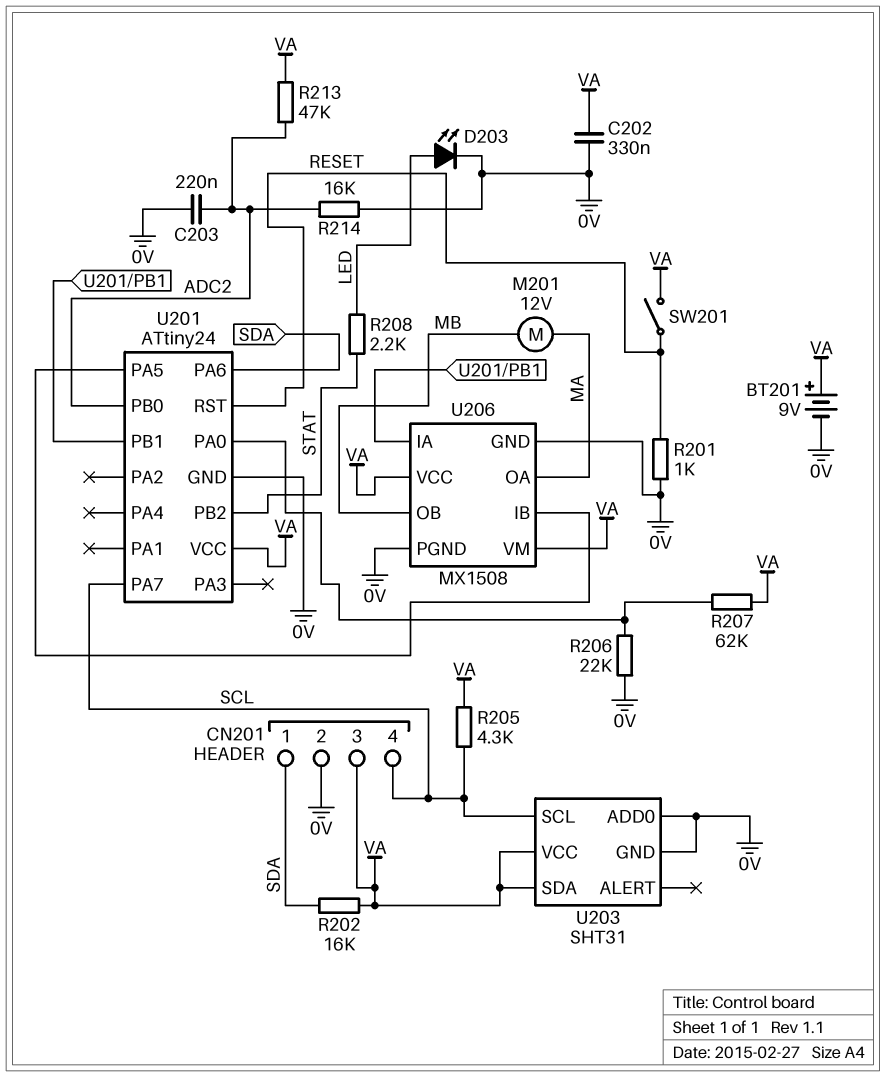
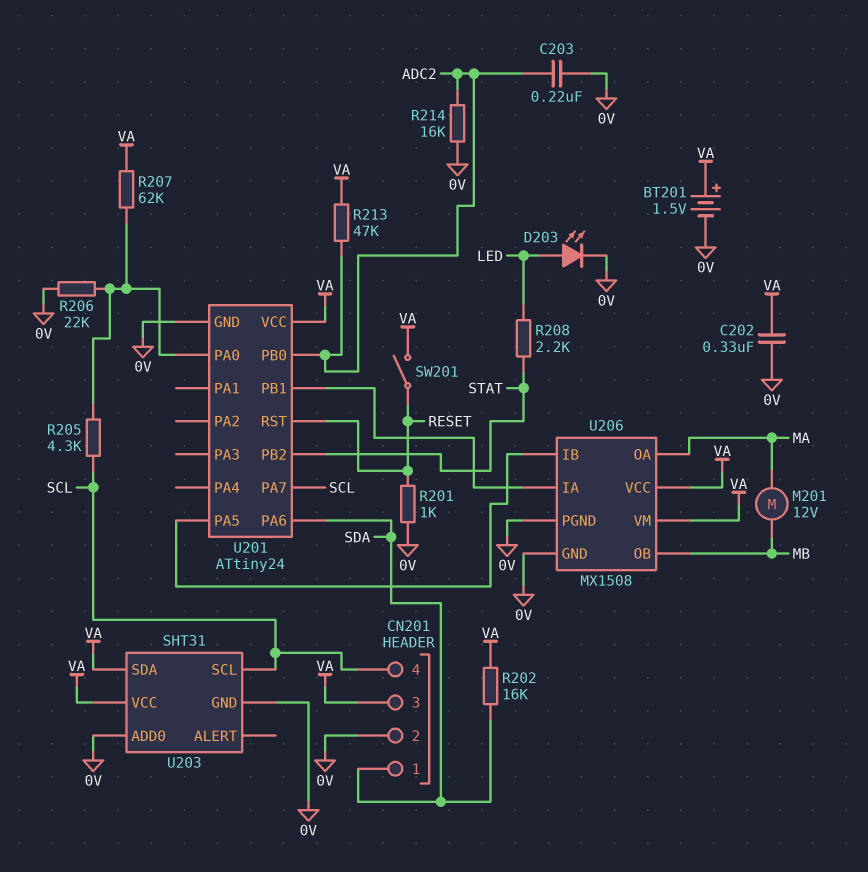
BT201: 9V (plus VA, minus 0V) -> 1.5V (plus VA, minus 0V)
R205: 4.3k (SCL, VA) -> 4.3k (SCL, U201/PA0)

